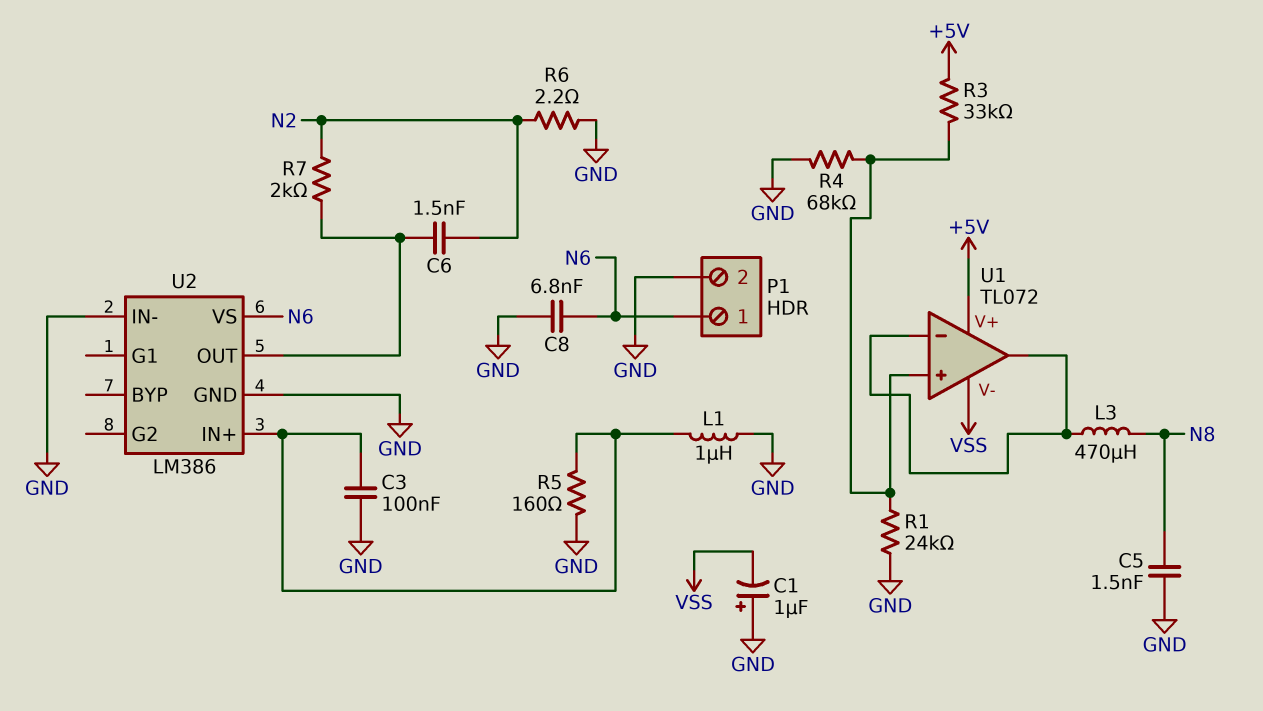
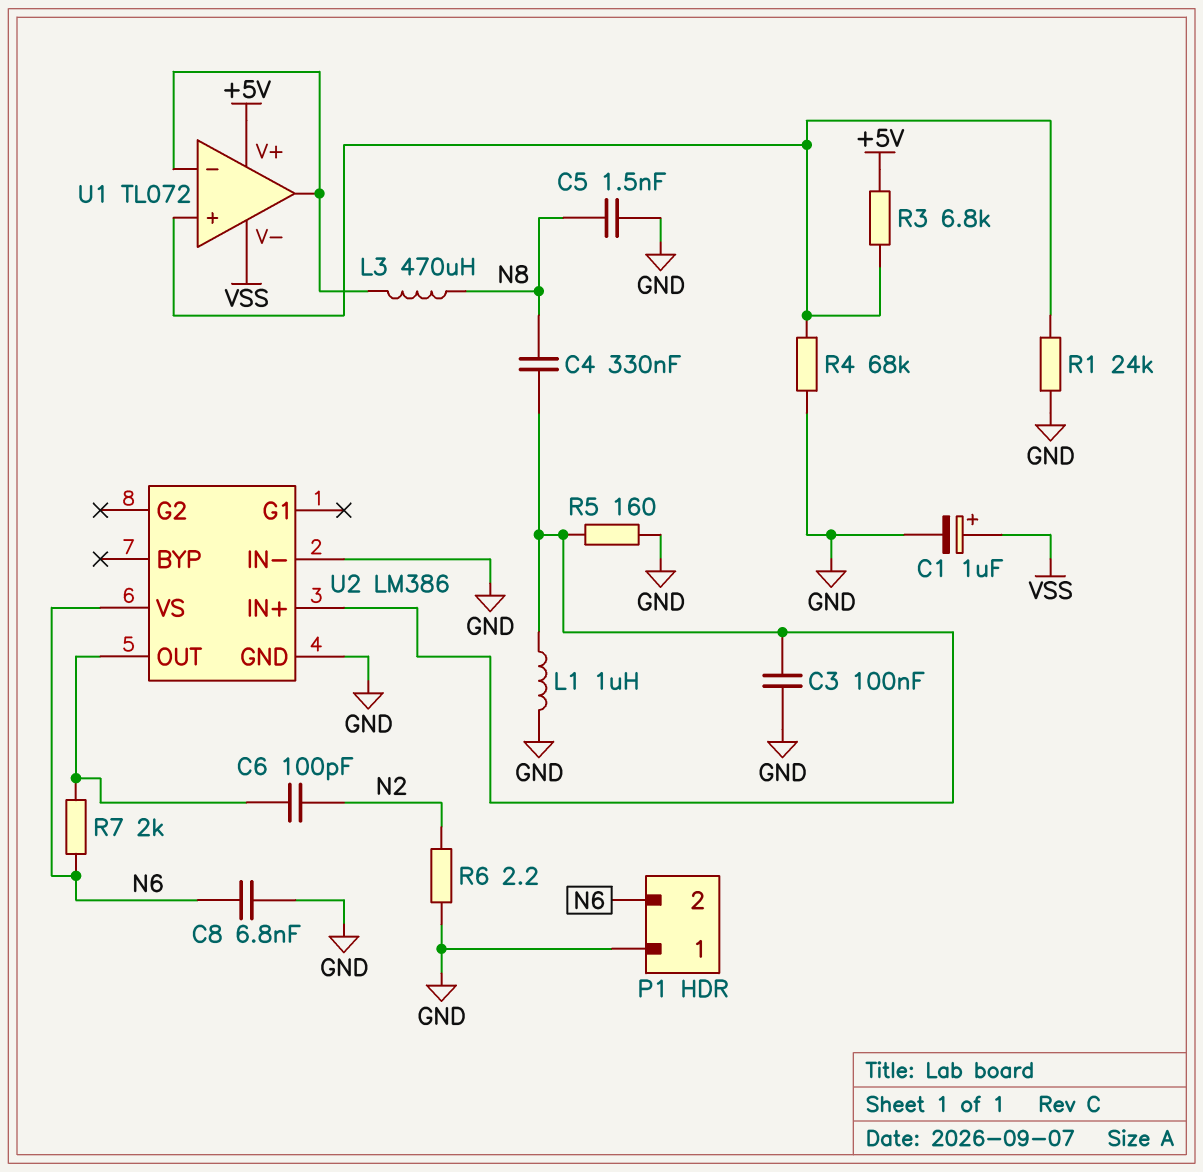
C1: 1uF (plus GND, minus VSS) -> 1uF (plus VSS, minus GND)
C4: none -> 330nF (N8, U2/IN+)
C6: 1.5nF (N2, U2/OUT) -> 100pF (N2, U2/OUT)
P1 pin 1: N6 -> GND
P1 pin 2: GND -> N6
R3: 33k (+5V, U1/in+) -> 6.8k (+5V, U1/in+)
R7: 2k (N2, U2/OUT) -> 2k (N6, U2/OUT)

